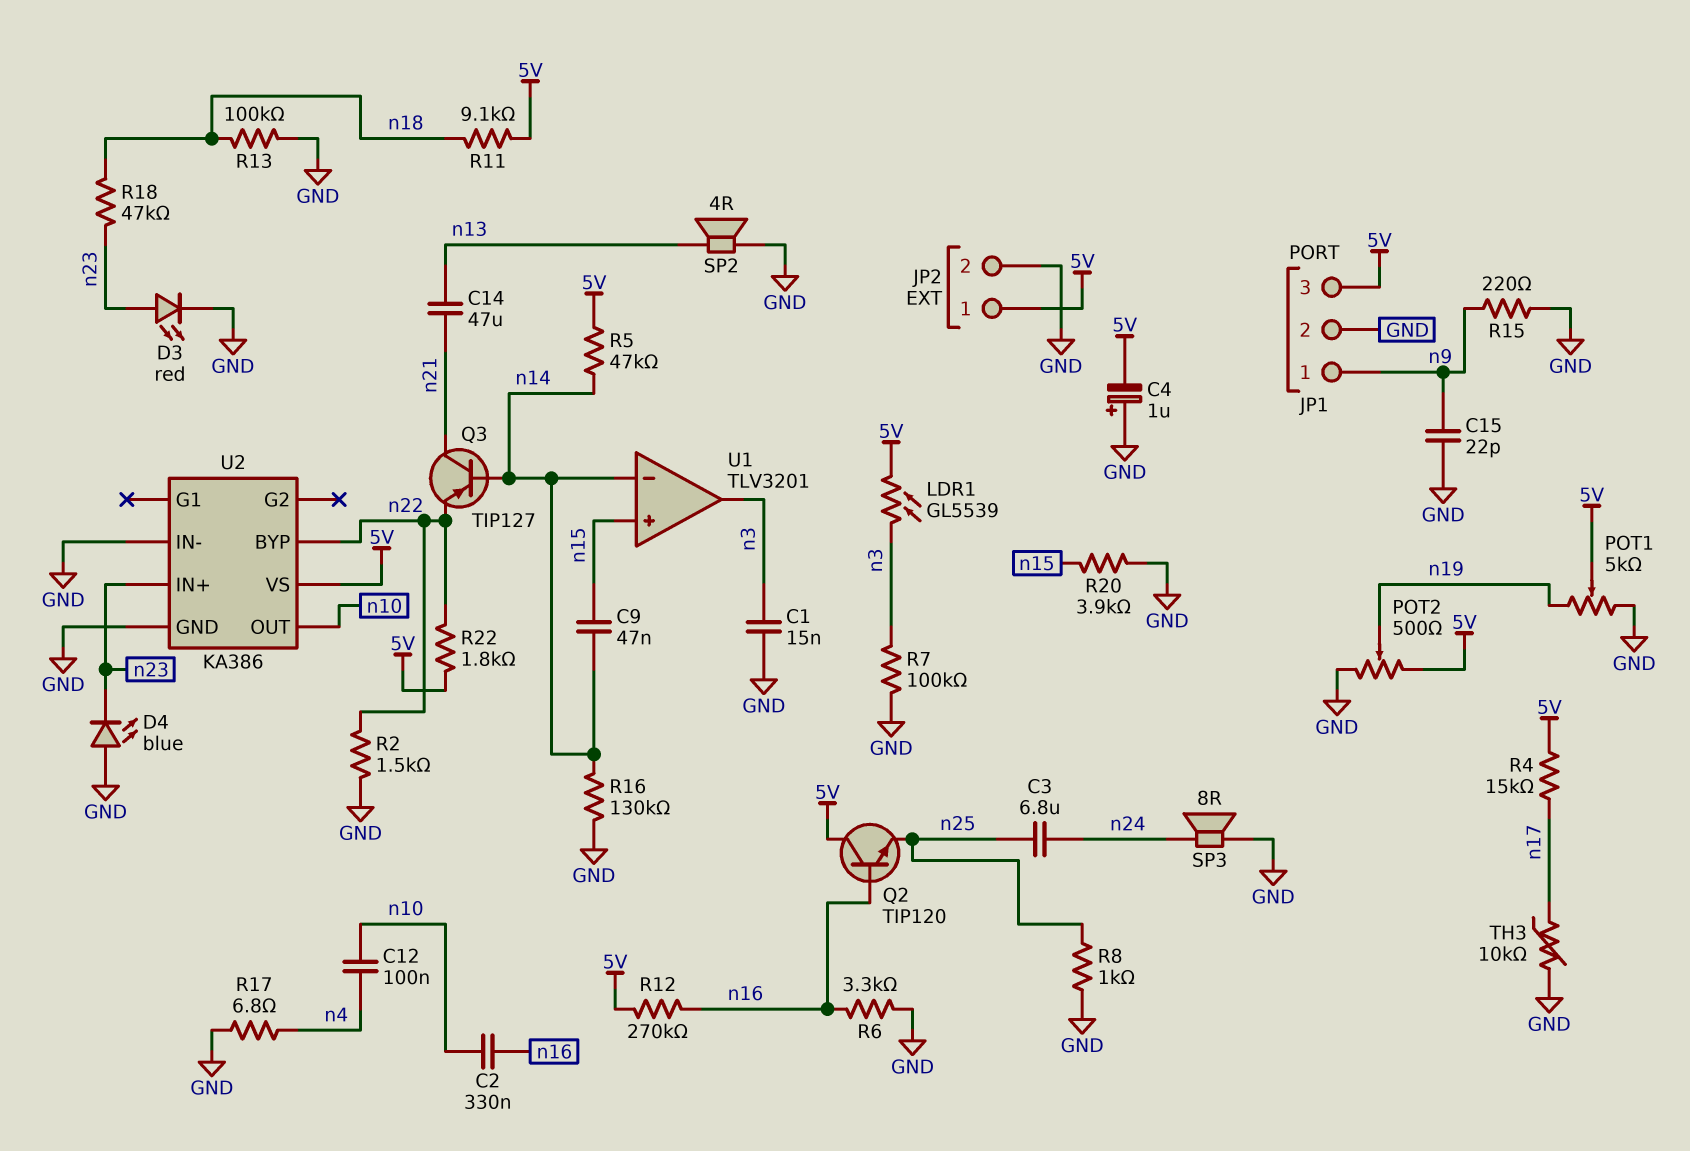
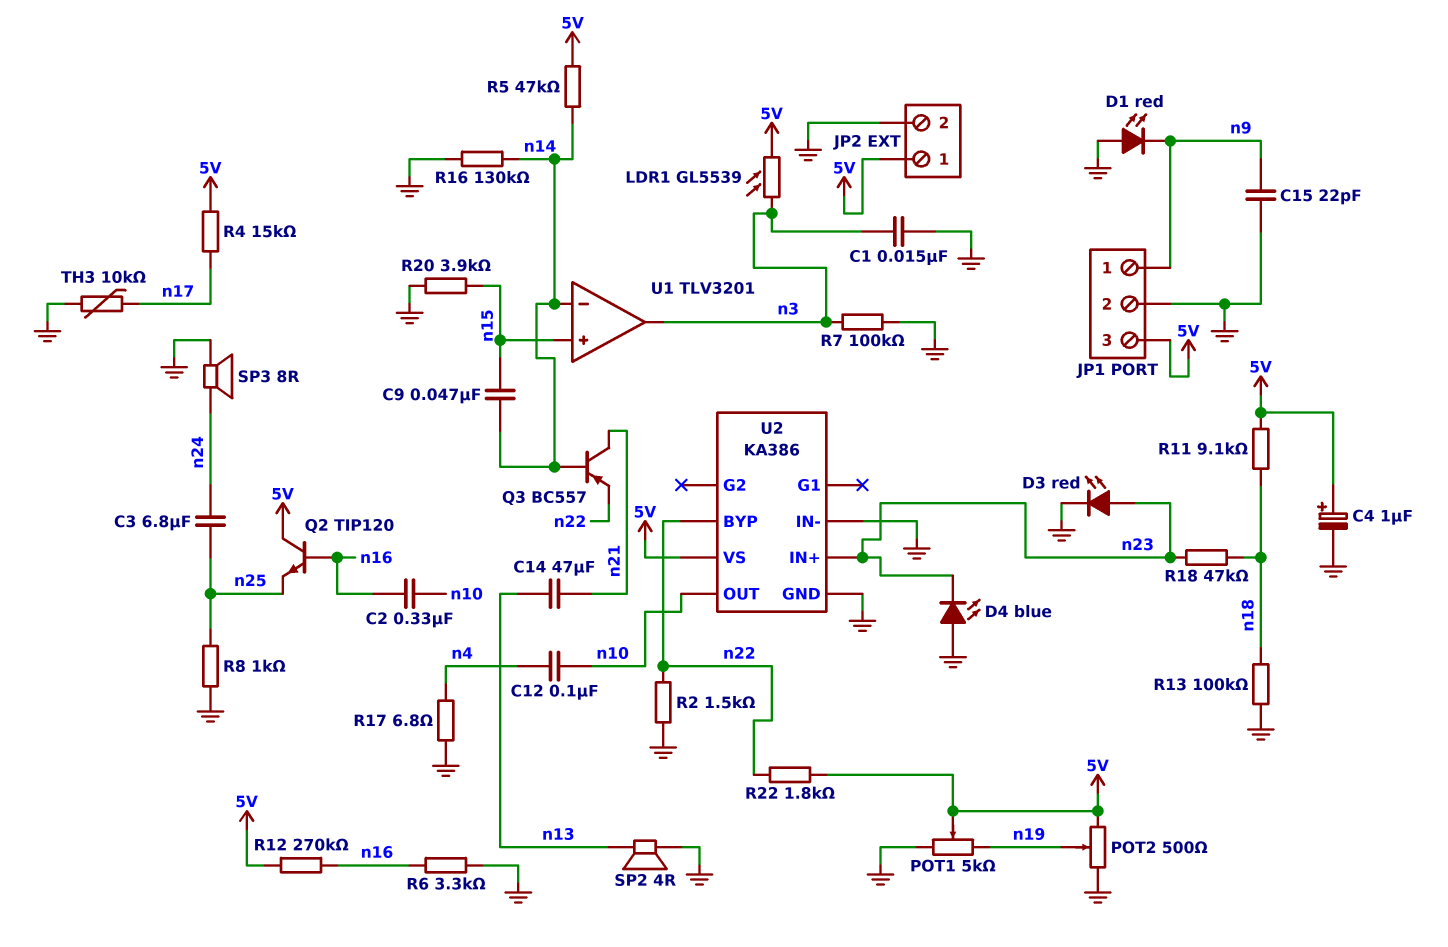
C4: 1uF (plus GND, minus 5V) -> 1uF (plus 5V, minus GND)
D1: none -> LED red (A GND, K n9)
Q3: PNP TIP127 (B n14, C n21, E n22) -> PNP BC557 (B n14, C n21, E n22)
R15: 220 (GND, n9) -> none

